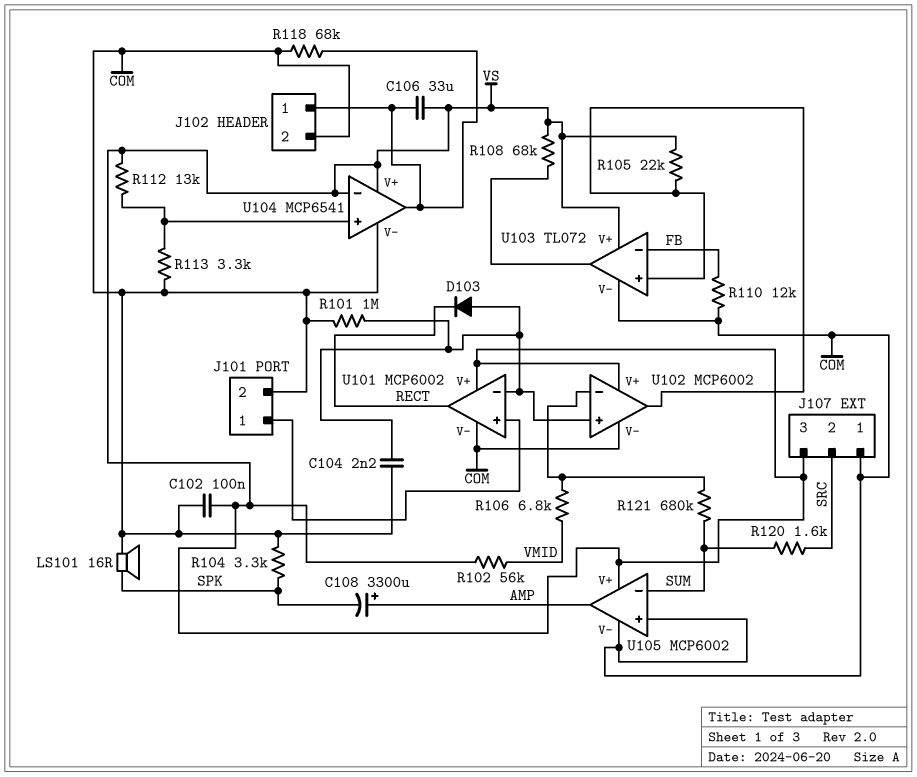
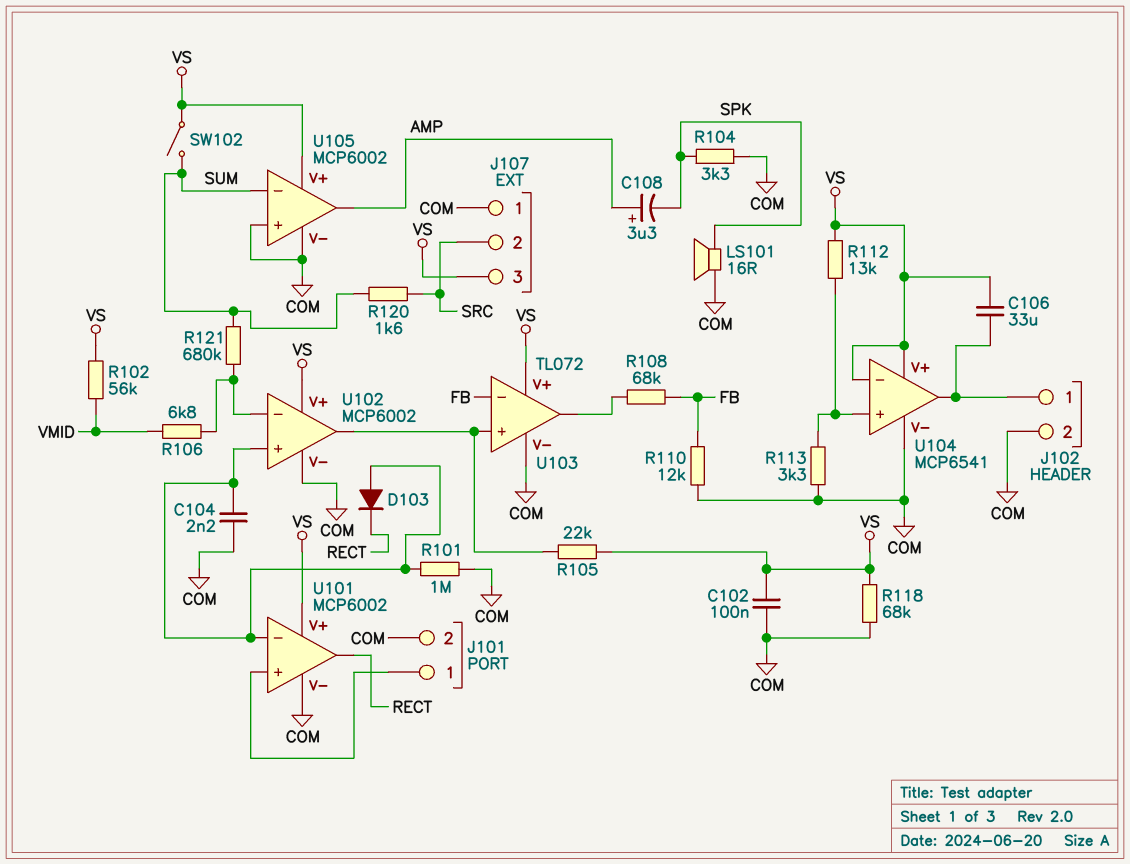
C108: 3300uF (plus AMP, minus SPK) -> 3.3uF (plus AMP, minus SPK)
R108: 68k (U103/out, VS) -> 68k (FB, U103/out)
R118: 68k (COM, J102/1) -> 68k (COM, VS)
SW102: none -> switch (SUM, VS)

